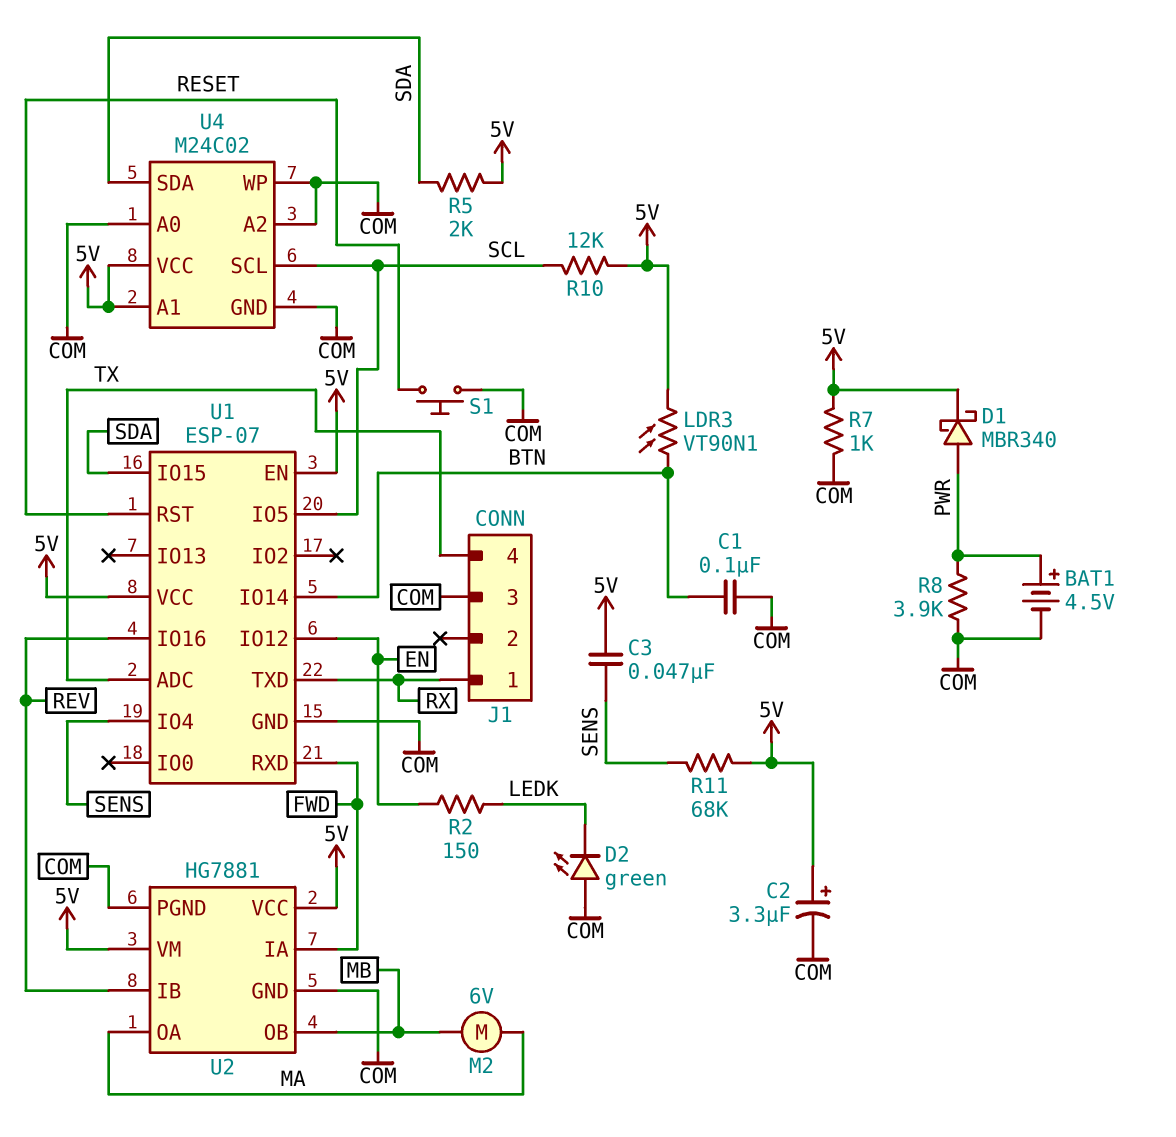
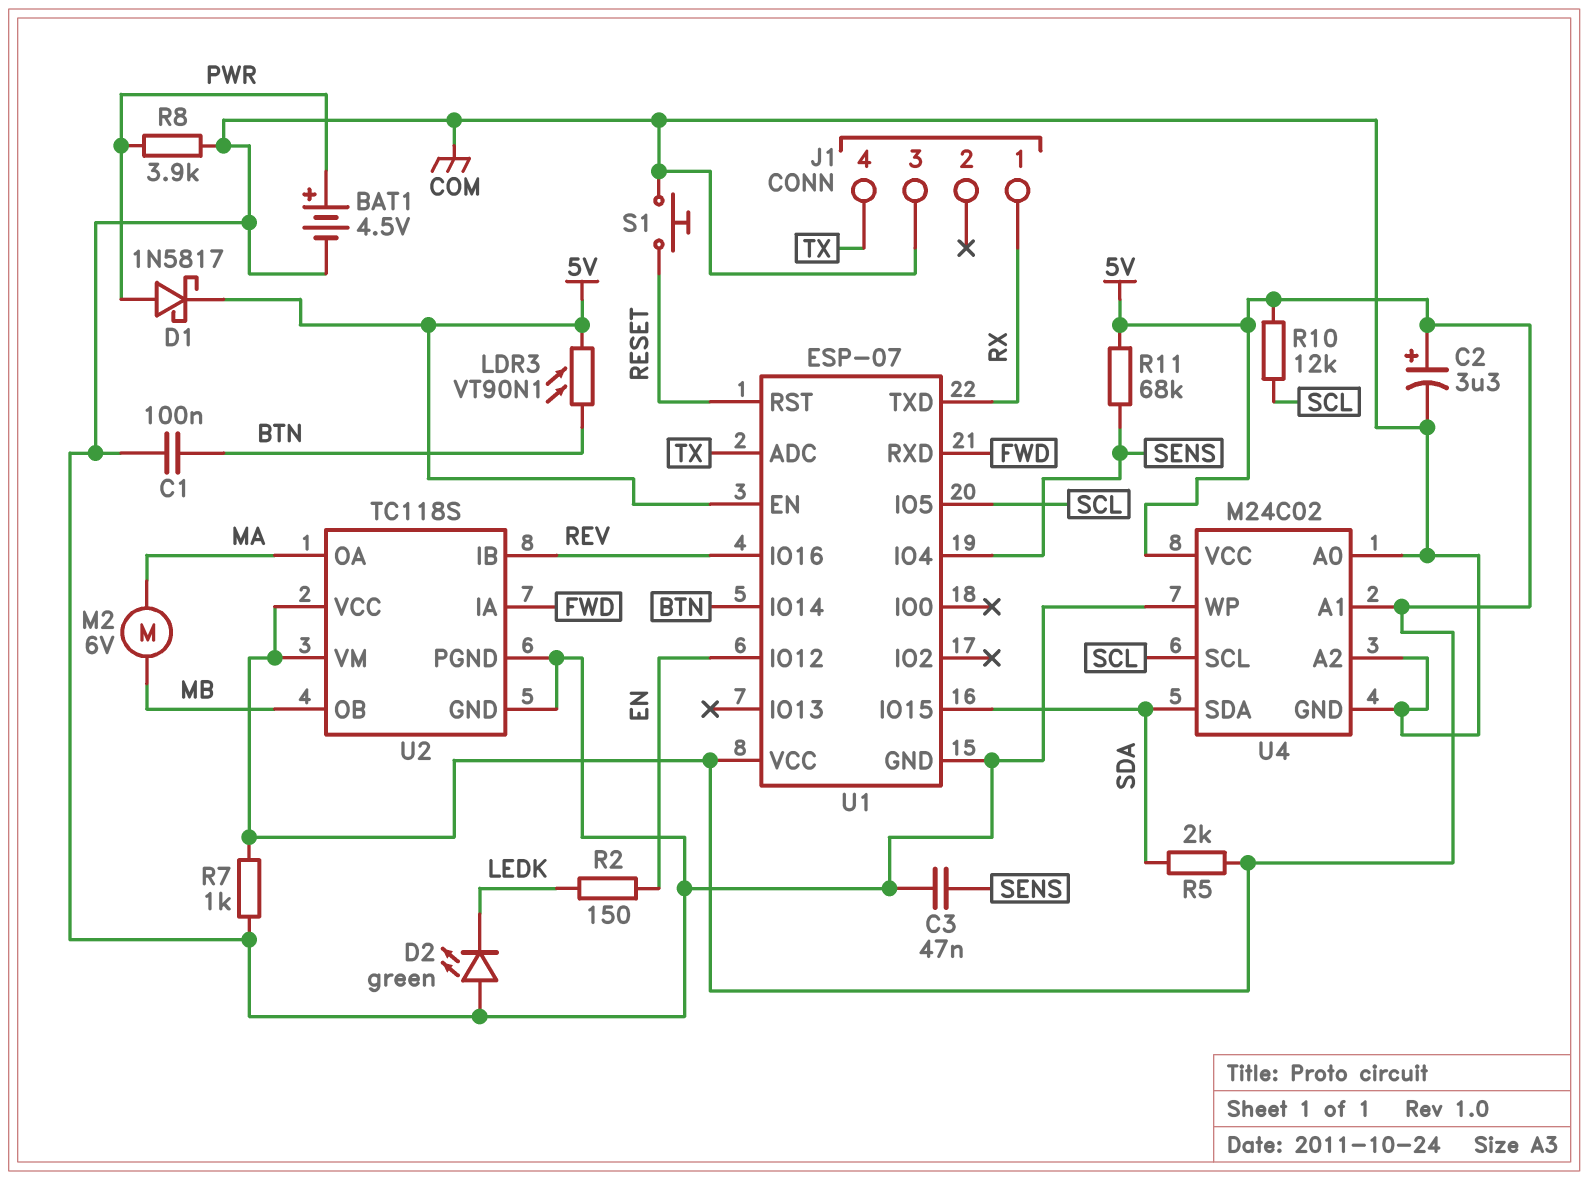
C3: 47nF (5V, SENS) -> 47nF (COM, SENS)
D1: schottky MBR340 (A PWR, K 5V) -> schottky 1N5817 (A PWR, K 5V)
U2: HG7881 -> TC118S

